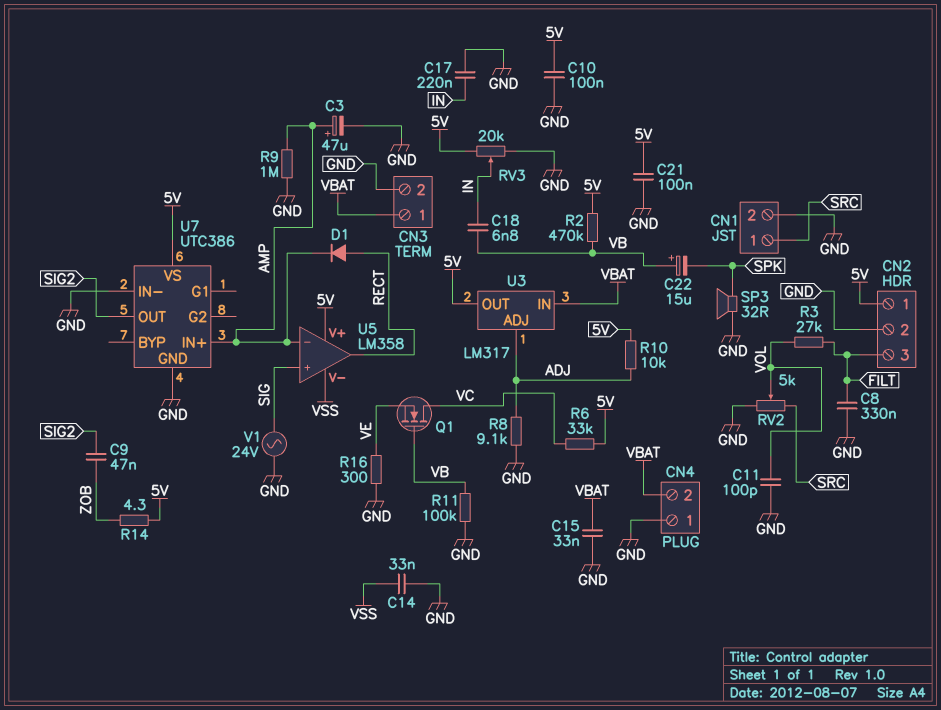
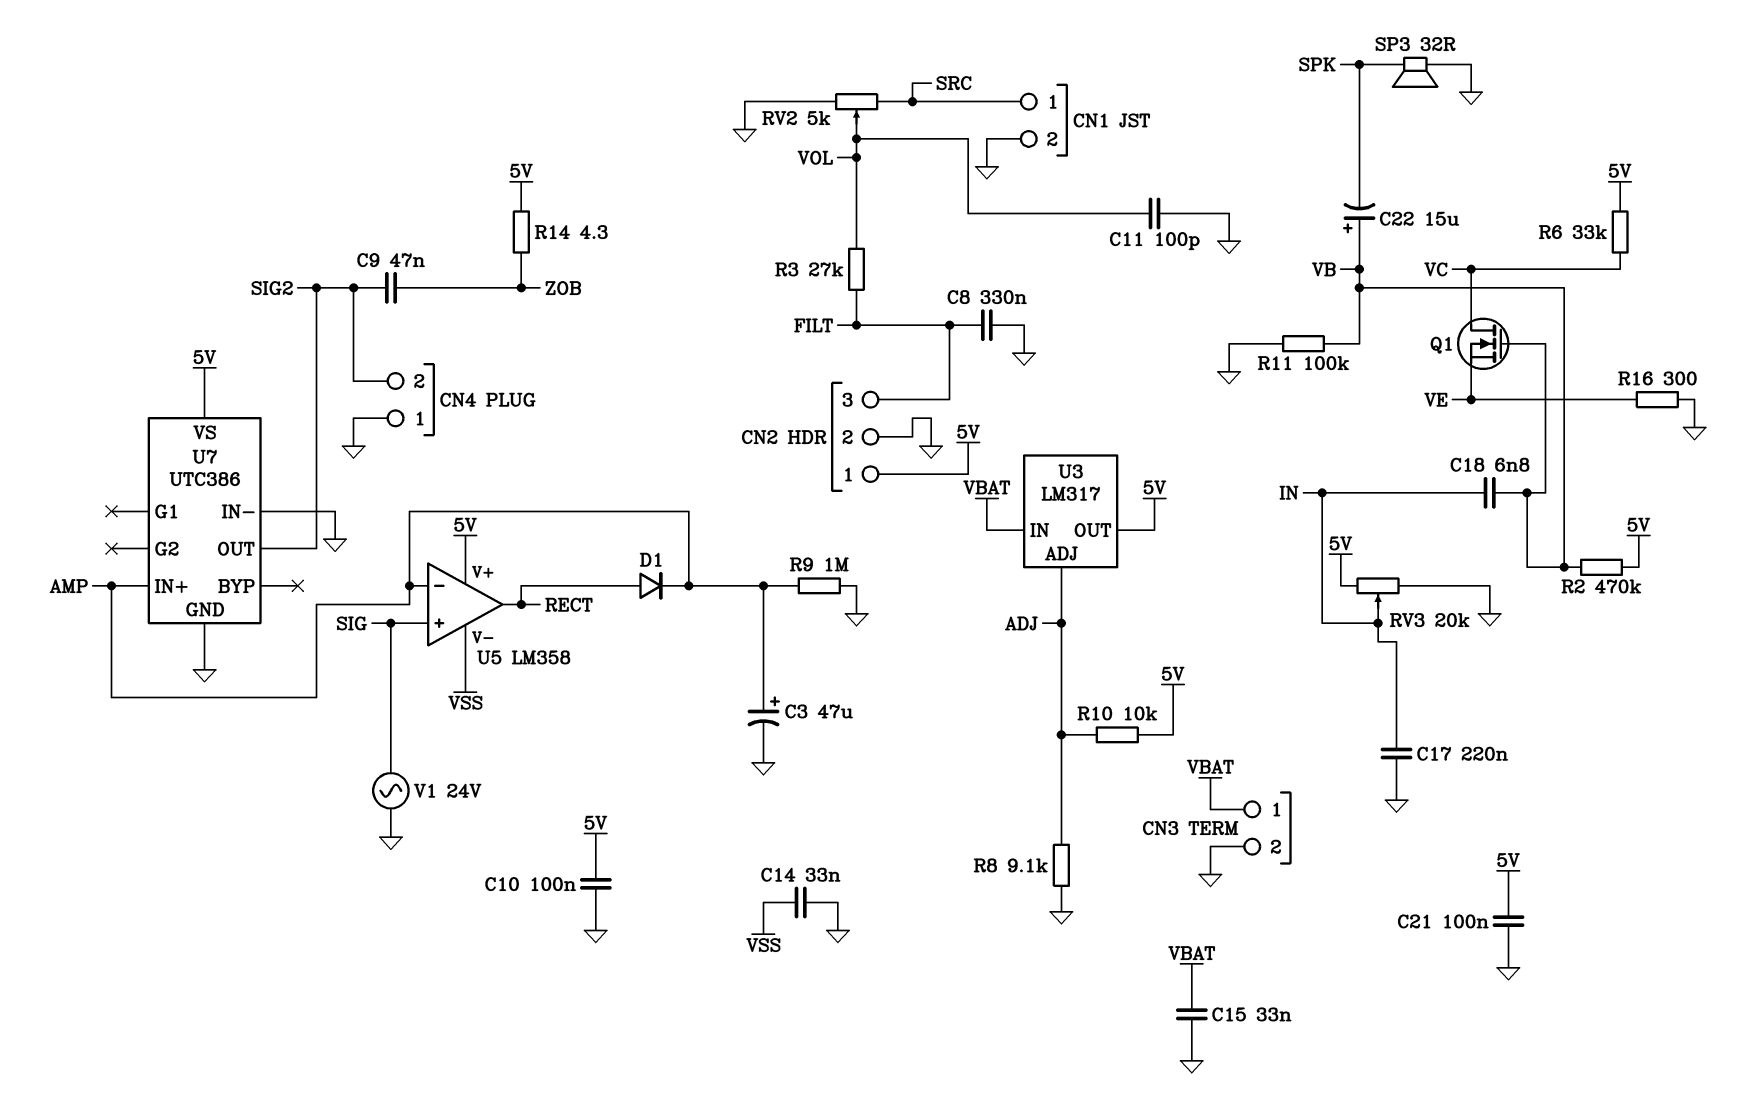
CN4 pin 2: VBAT -> SIG2

